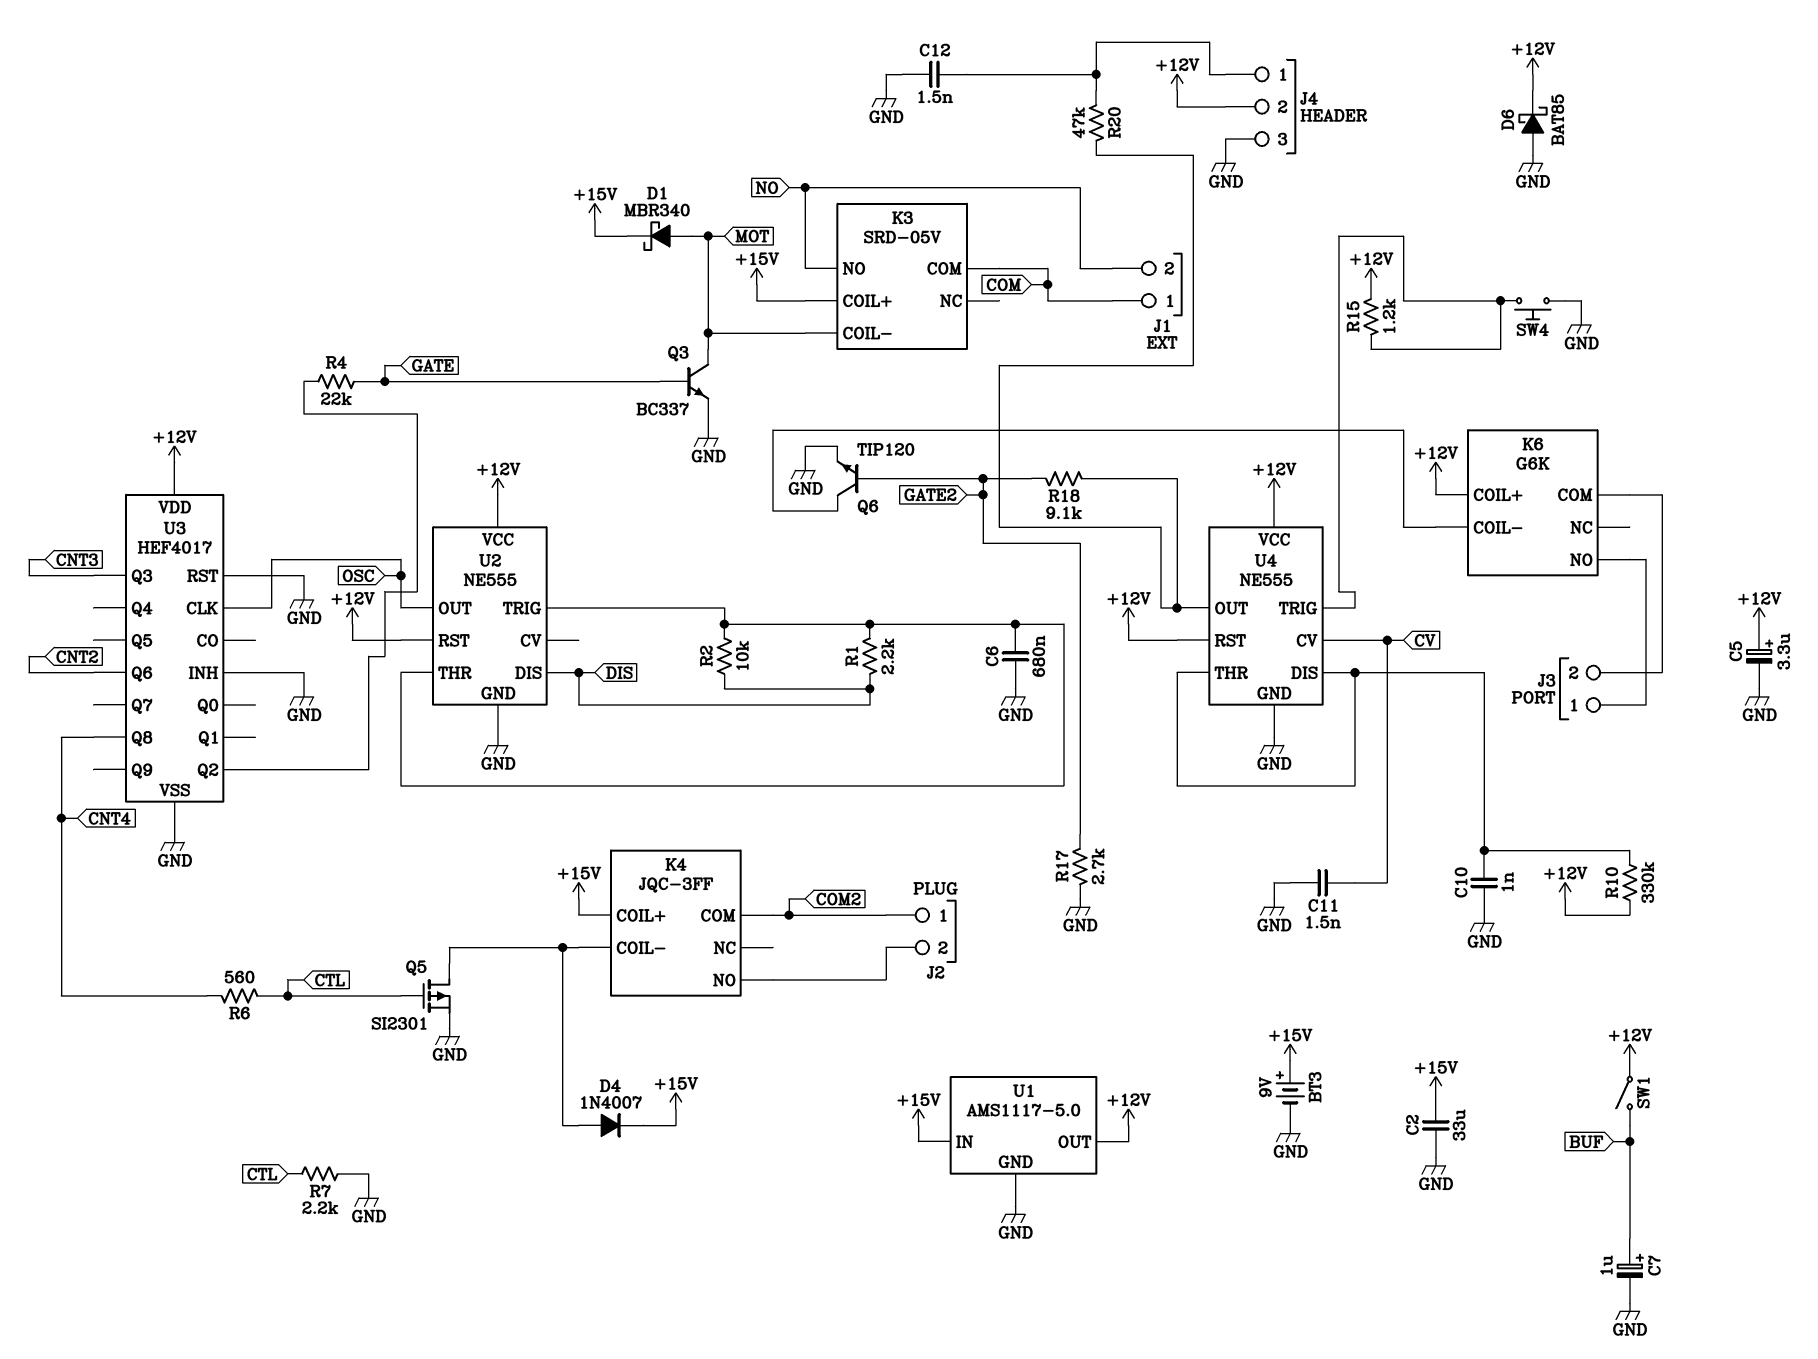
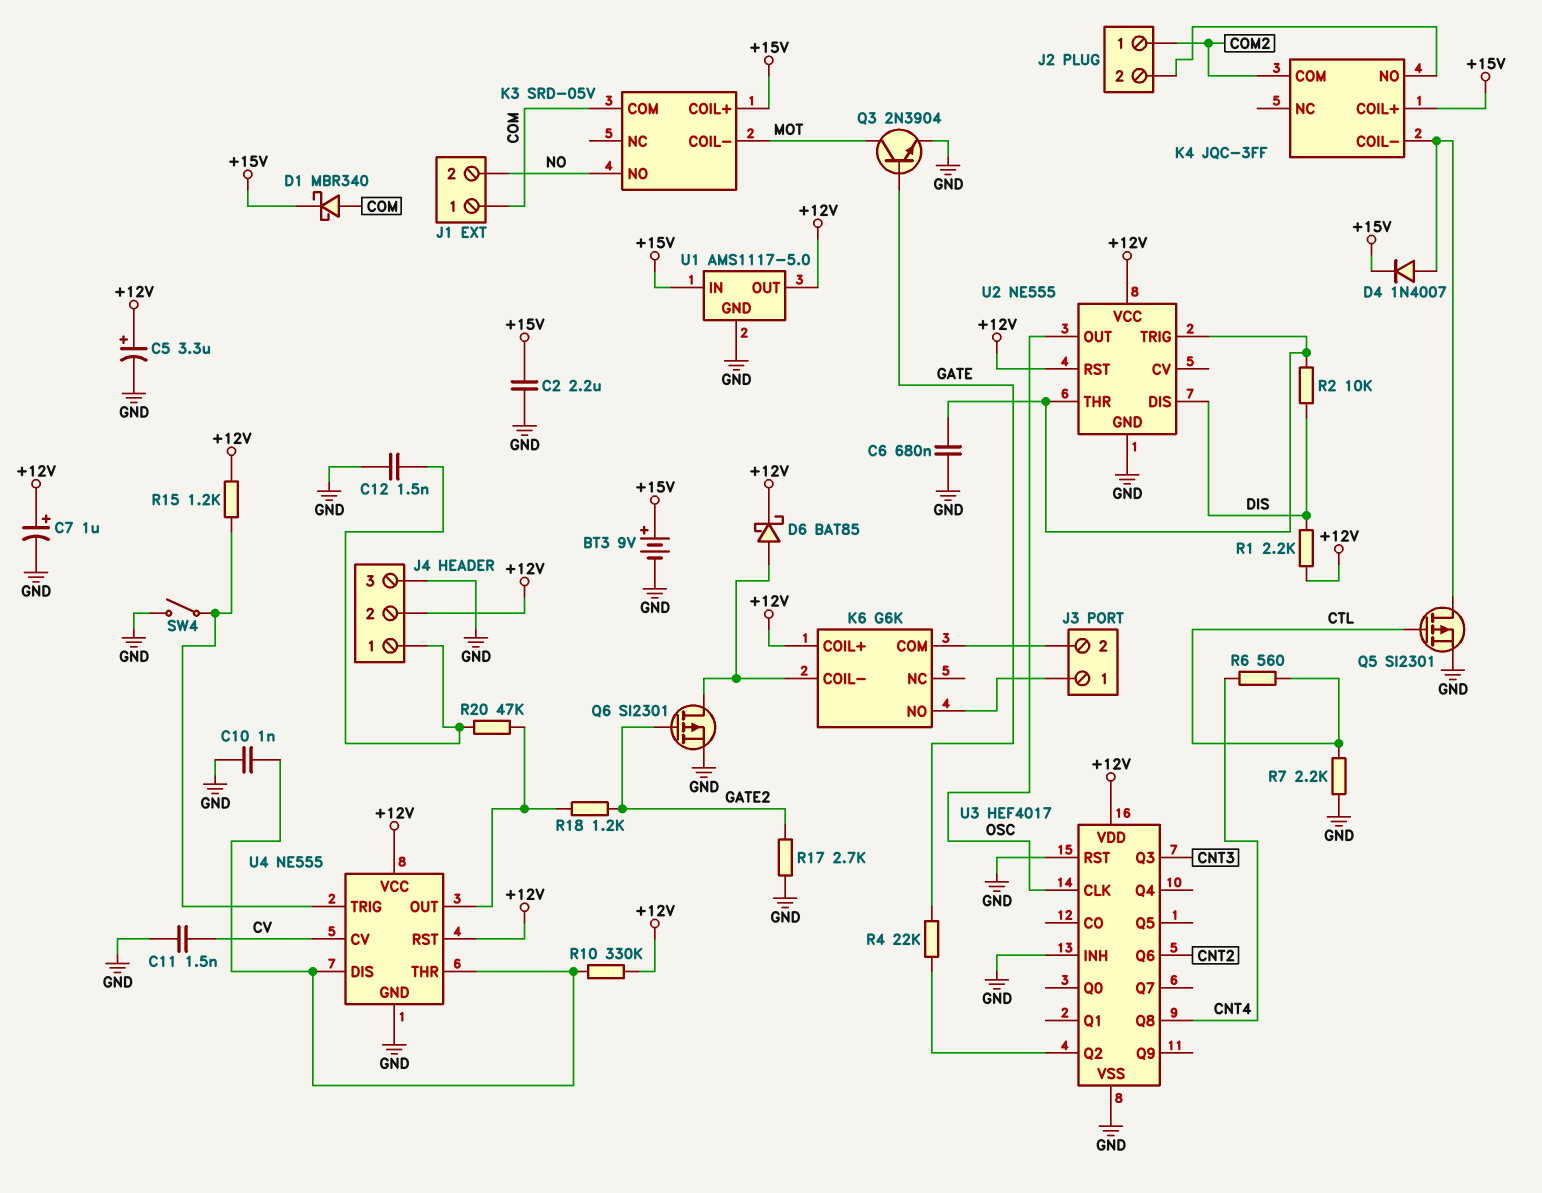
C2: 33uF (+15V, GND) -> 2.2uF (+15V, GND)
C7: 1uF (plus BUF, minus GND) -> 1uF (plus +12V, minus GND)
D1: schottky MBR340 (A MOT, K +15V) -> schottky MBR340 (A COM, K +15V)
D6: schottky BAT85 (A GND, K +12V) -> schottky BAT85 (A K6/COIL-, K +12V)
Q3: NPN BC337 (B GATE, C MOT, E GND) -> NPN 2N3904 (B GATE, C MOT, E GND)
Q6: NPN TIP120 (B GATE2, C K6/COIL-, E GND) -> PMOS SI2301 (G GATE2, D K6/COIL-, S GND)
R1: 2.2k (DIS, U2/THR) -> 2.2k (+12V, DIS)
R18: 9.1k (GATE2, U4/OUT) -> 1.2k (GATE2, U4/OUT)
SW1: switch (+12V, BUF) -> none
SW4: button (GND, U4/TRIG) -> switch (GND, U4/TRIG)

